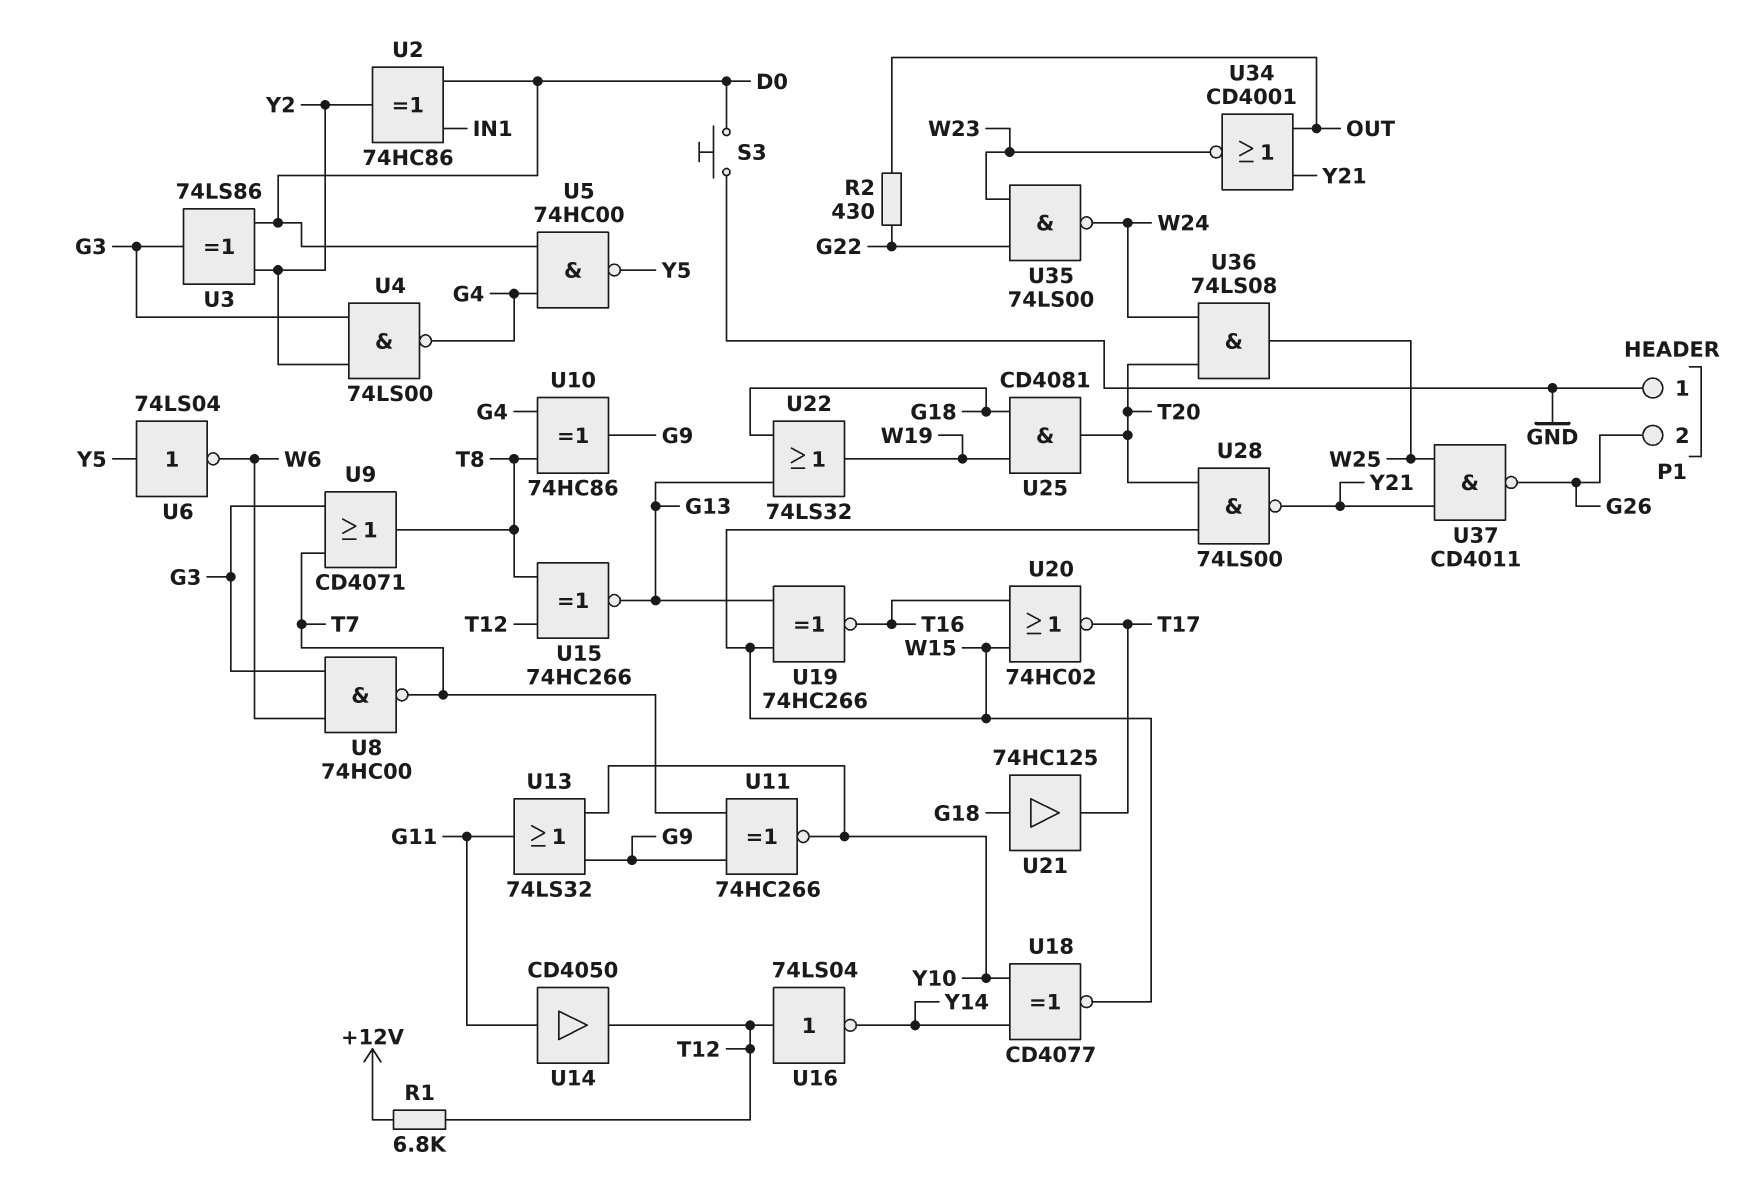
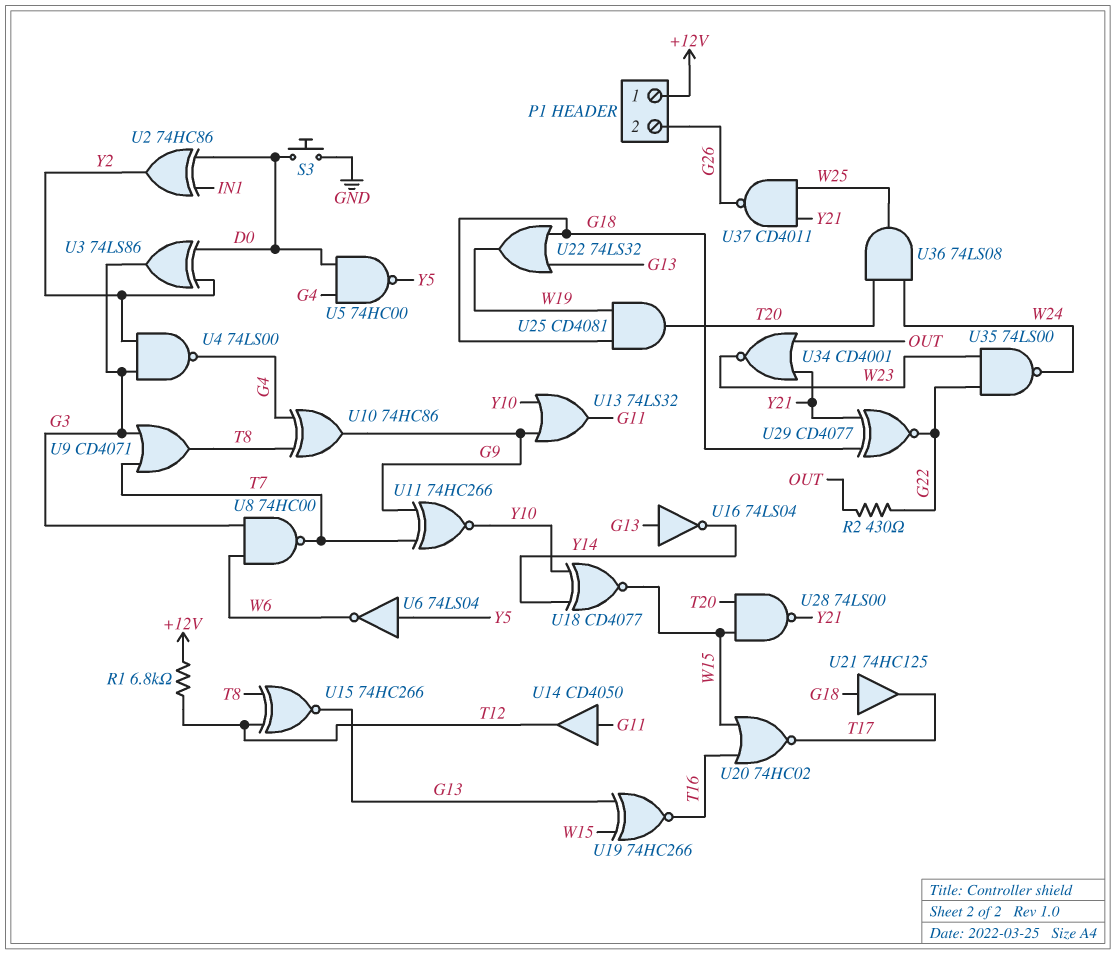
P1 pin 1: GND -> +12V
U16: NOT 74LS04 (in T12, out Y14) -> NOT 74LS04 (in G13, out Y14)
U29: none -> XNOR CD4077 (in G18, in Y21, out G22)

